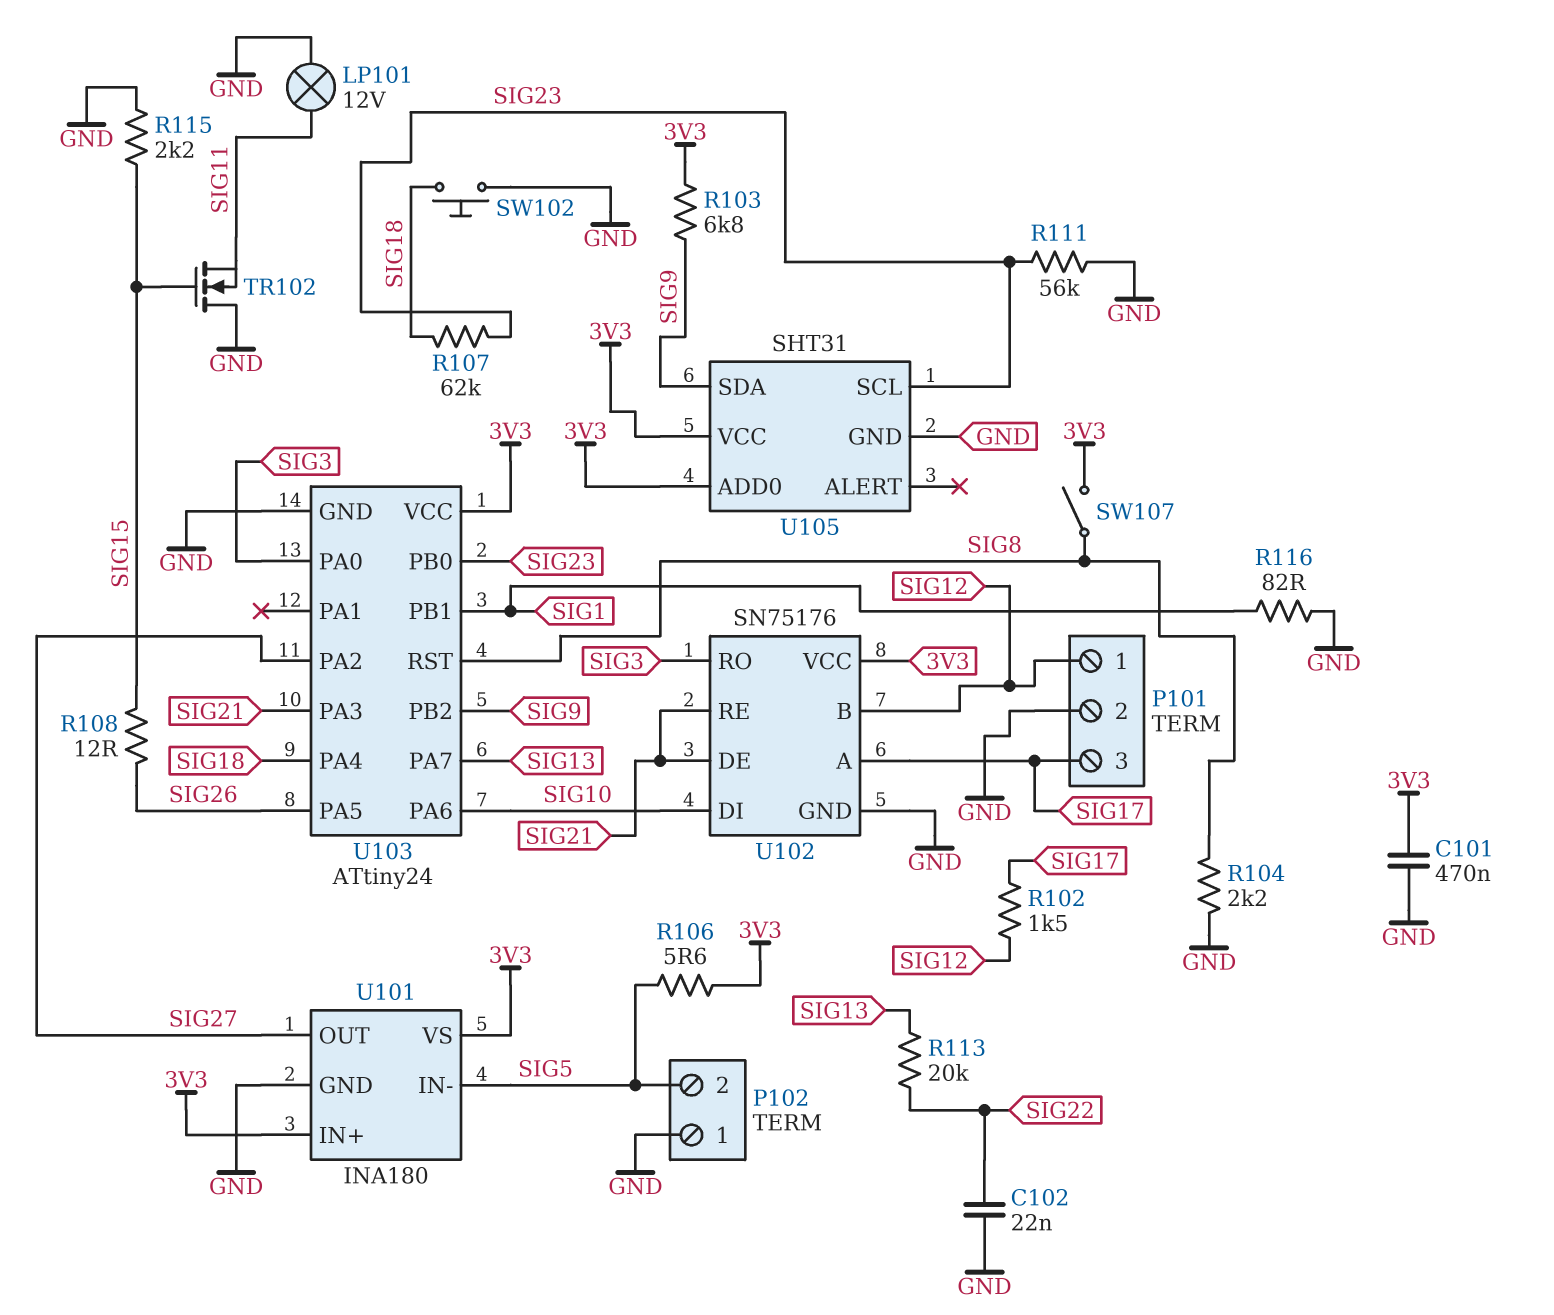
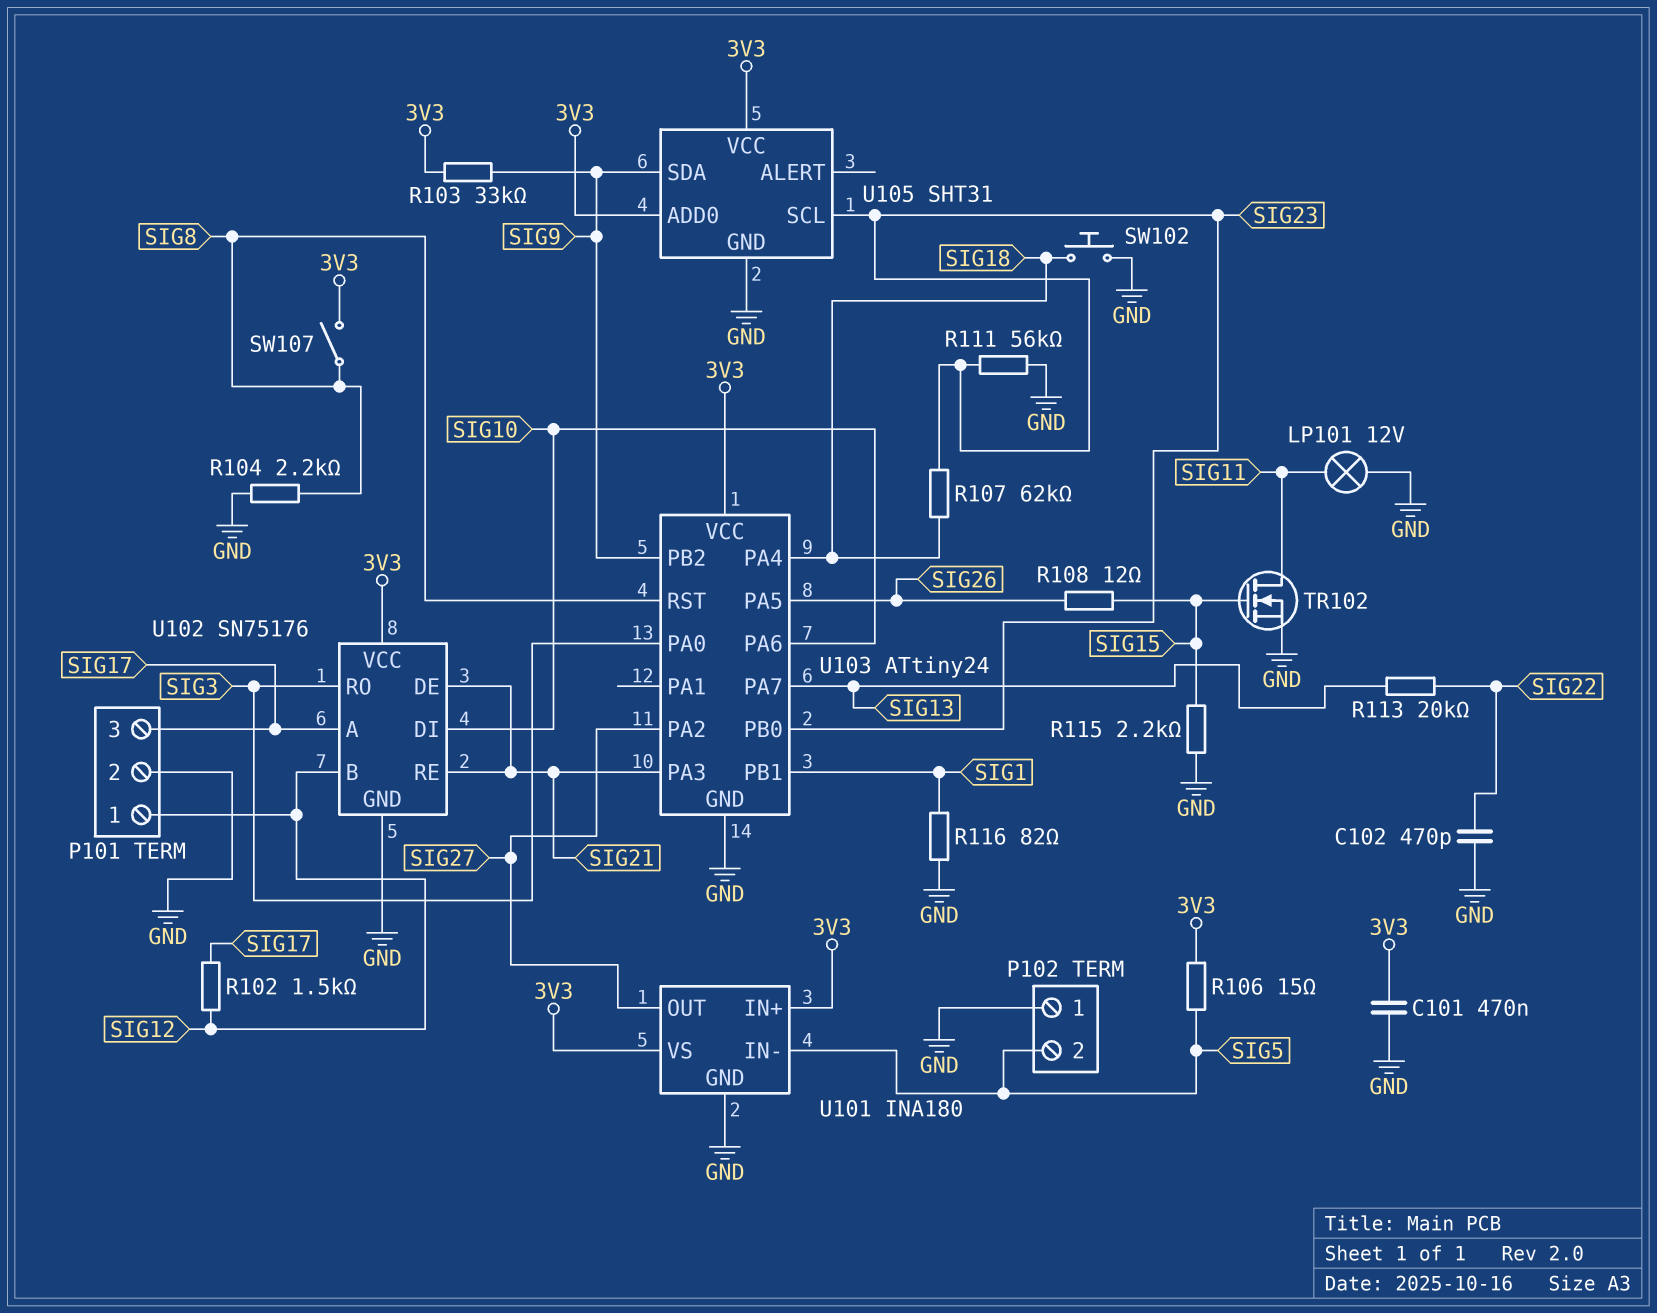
C102: 22nF (GND, SIG22) -> 470pF (GND, SIG22)
R103: 6.8k (3V3, SIG9) -> 33k (3V3, SIG9)
R106: 5.6 (3V3, SIG5) -> 15 (3V3, SIG5)
TR102: NMOS (G SIG15, D GND, S SIG11) -> NMOS (G SIG15, D SIG11, S GND)

